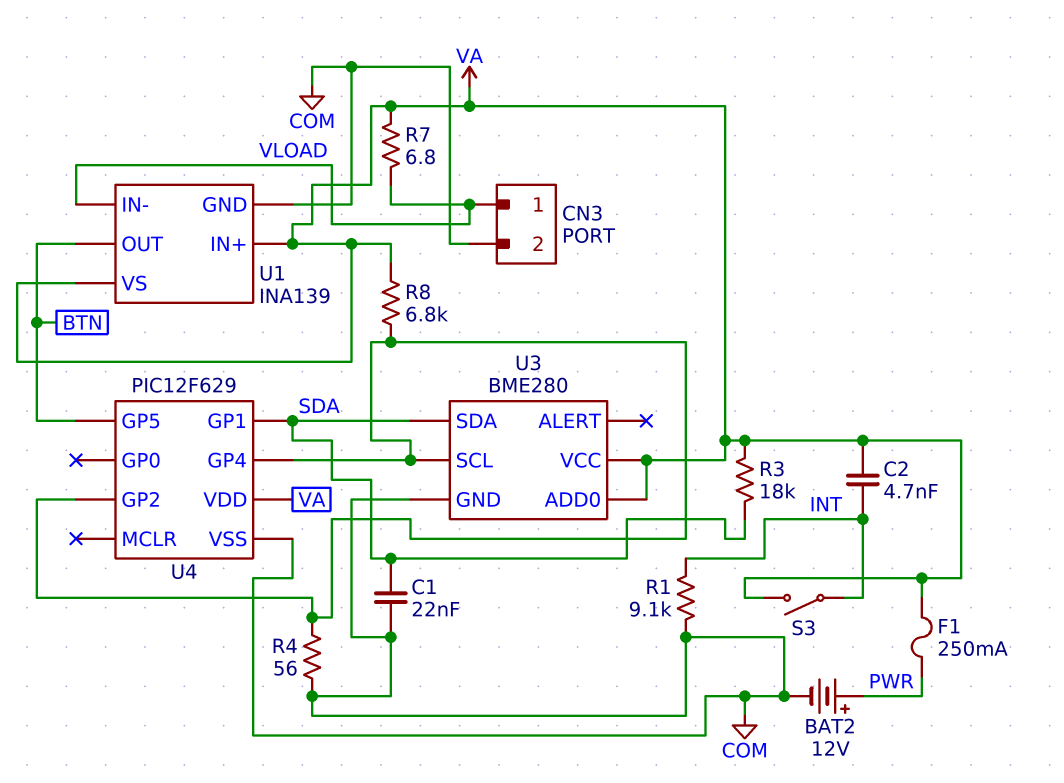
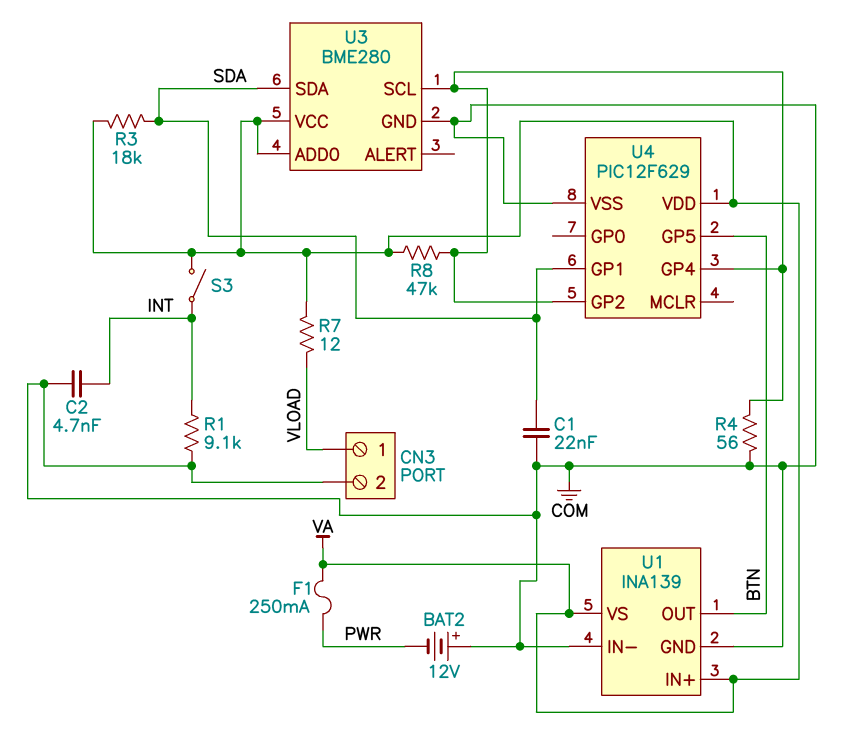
BAT2: 12V (plus PWR, minus COM) -> 12V (plus COM, minus PWR)
C2: 4.7nF (INT, VA) -> 4.7nF (COM, INT)
R7: 6.8 (VA, VLOAD) -> 12 (VA, VLOAD)
R8: 6.8k (U3/SCL, VA) -> 47k (U3/SCL, VA)
U1 pin IN-: VLOAD -> COM

